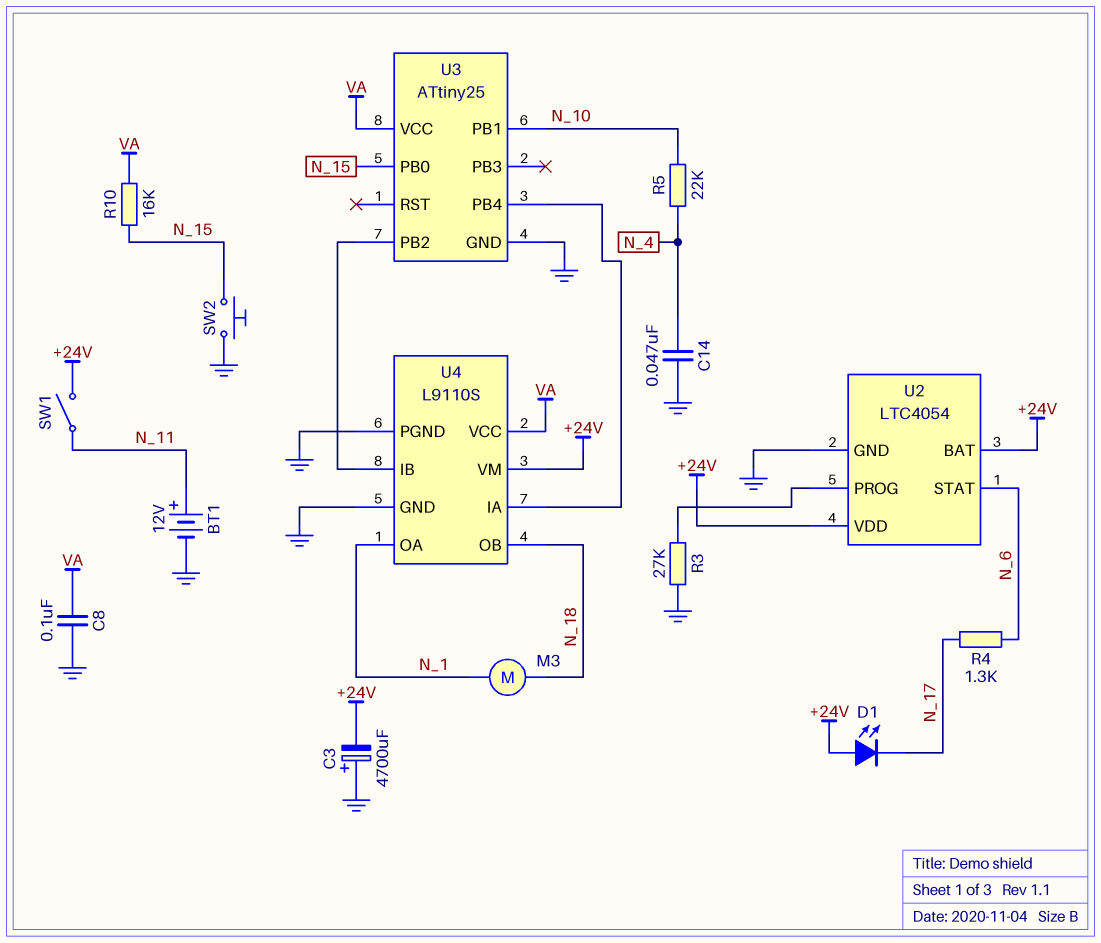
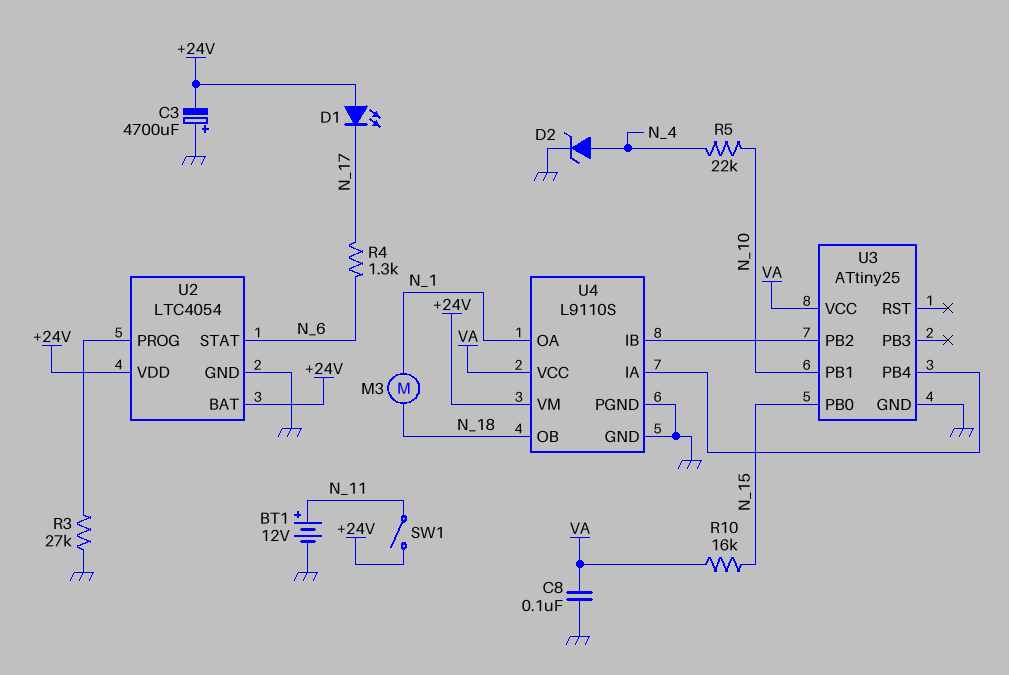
C14: 47nF (GND, N_4) -> none
D2: none -> zener (A N_4, K GND)
SW2: button (GND, N_15) -> none

